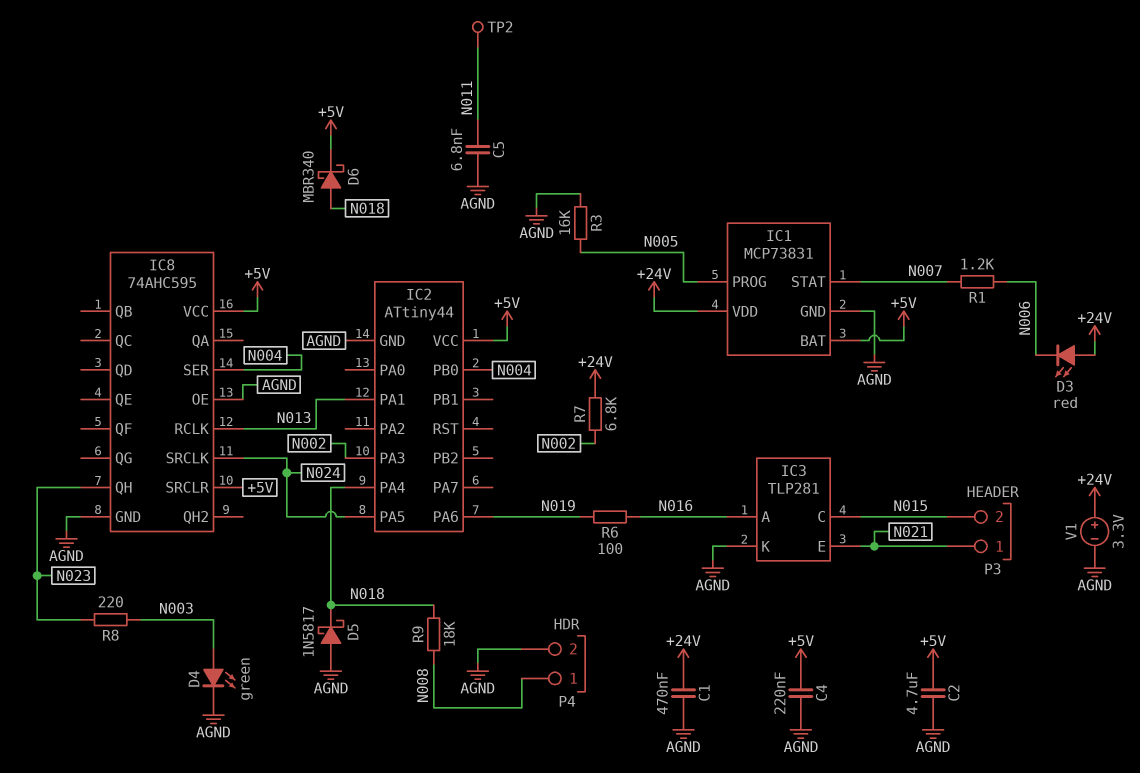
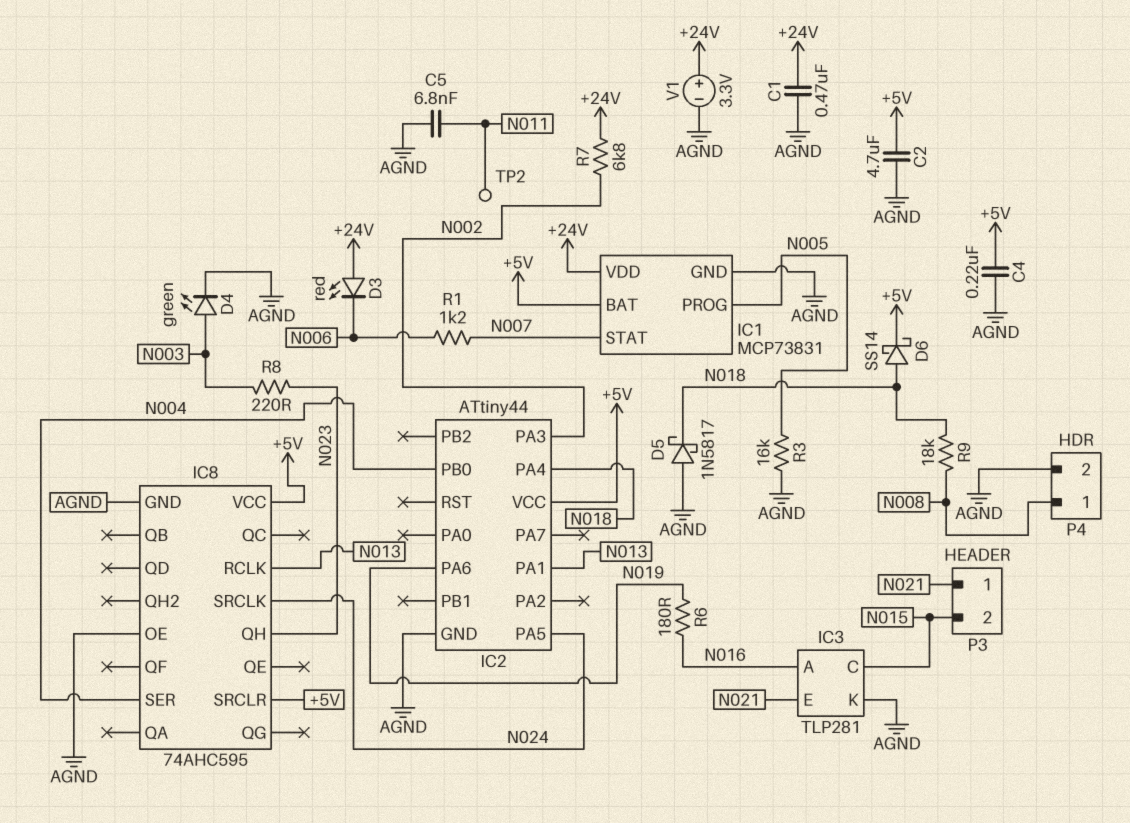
D6: schottky MBR340 (A N018, K +5V) -> schottky SS14 (A N018, K +5V)
R6: 100 (N016, N019) -> 180 (N016, N019)

